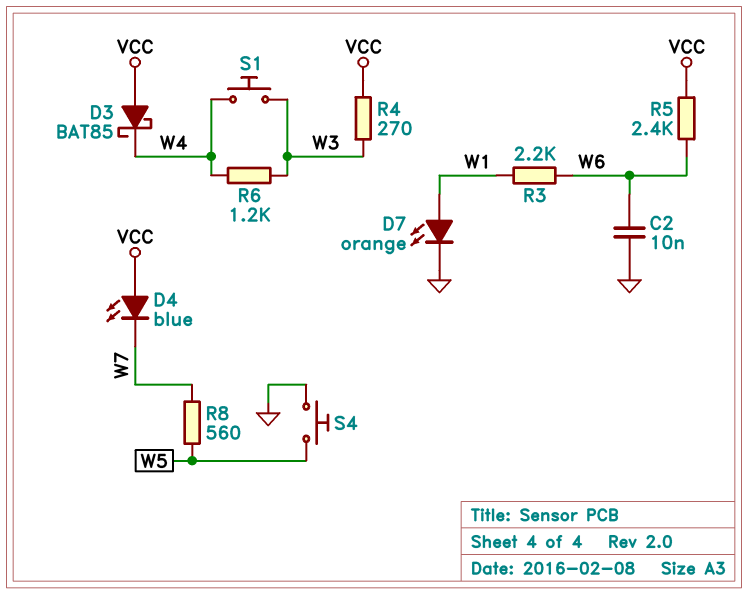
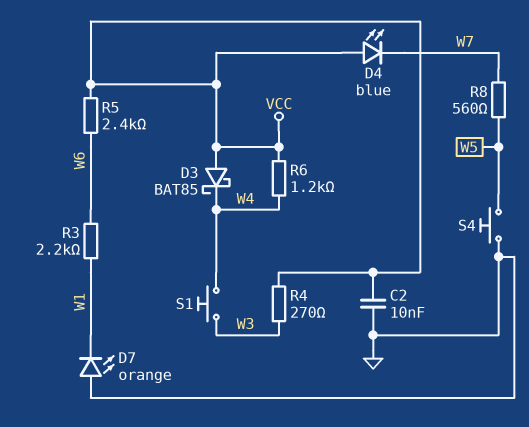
C2: 10nF (GND, W6) -> 10nF (GND, VCC)
D7: LED orange (A W1, K GND) -> LED orange (A GND, K W1)
R6: 1.2k (W3, W4) -> 1.2k (VCC, W4)

